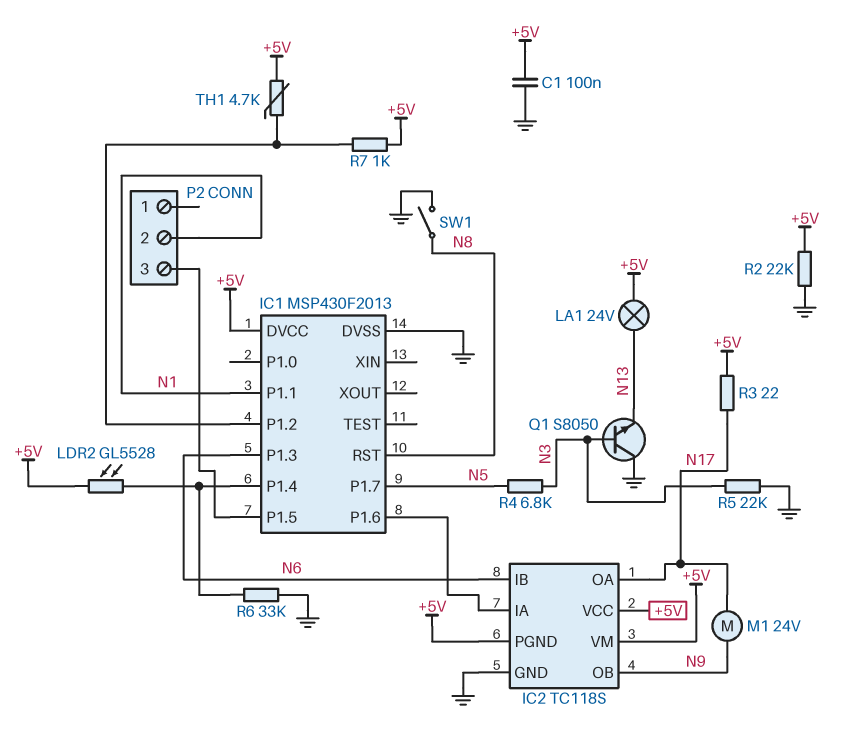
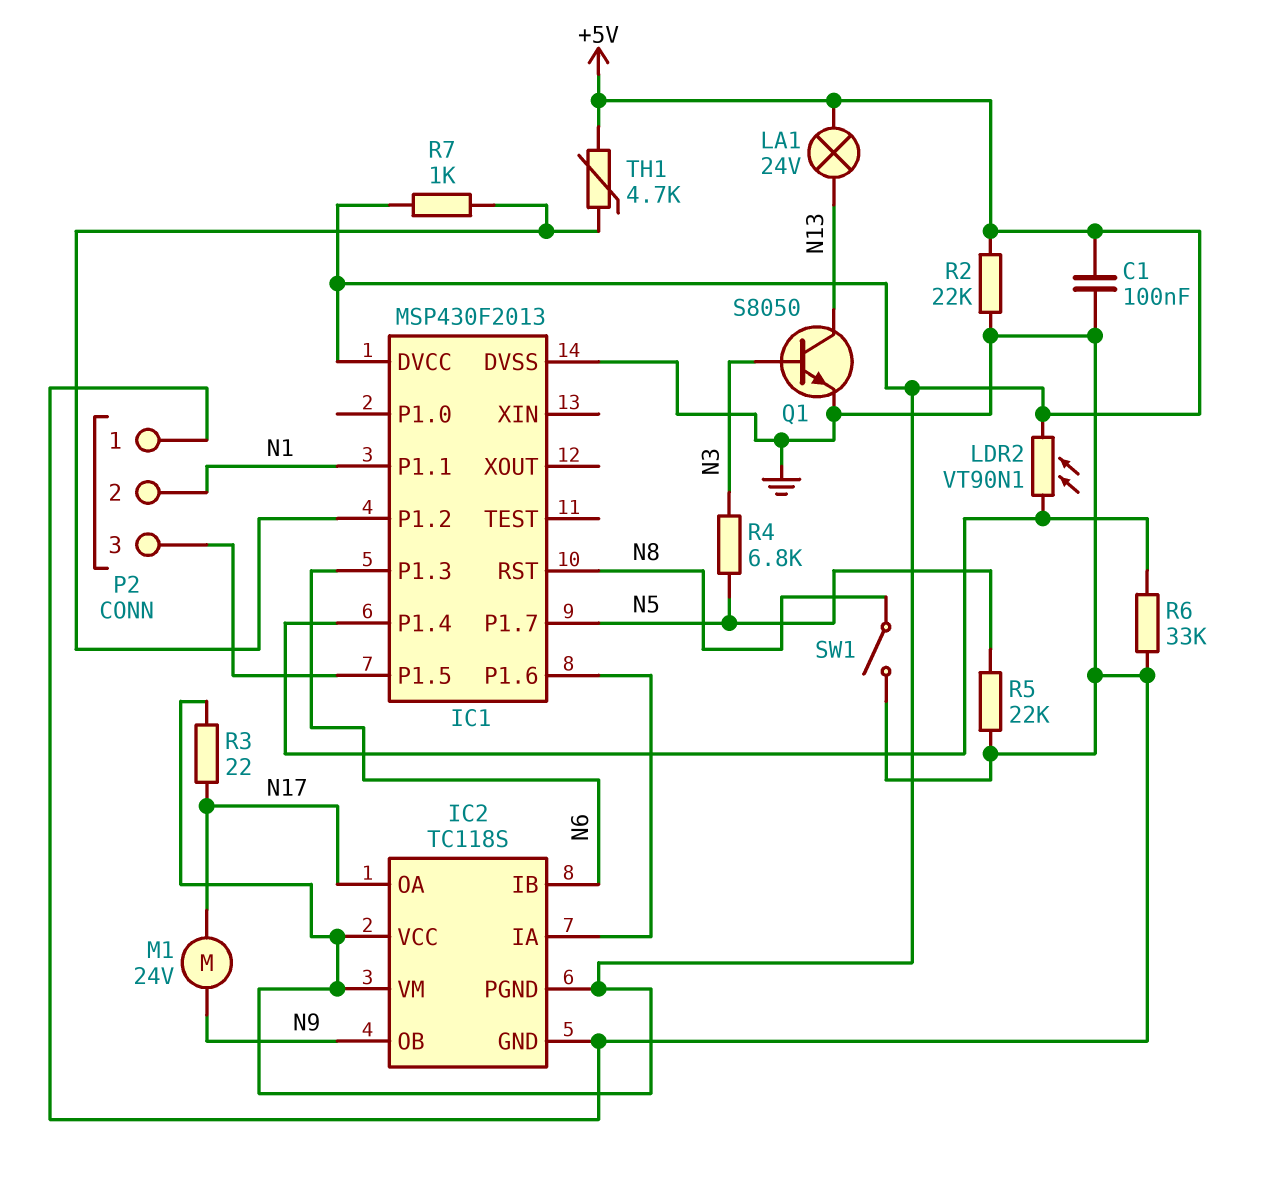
LDR2: GL5528 (+5V, IC1/P1.4) -> VT90N1 (+5V, IC1/P1.4)
P2 pin 1: none -> GND
Q1: NPN S8050 (B N3, C GND, E N13) -> NPN S8050 (B N3, C N13, E GND)
R5: 22k (GND, N3) -> 22k (GND, N5)

